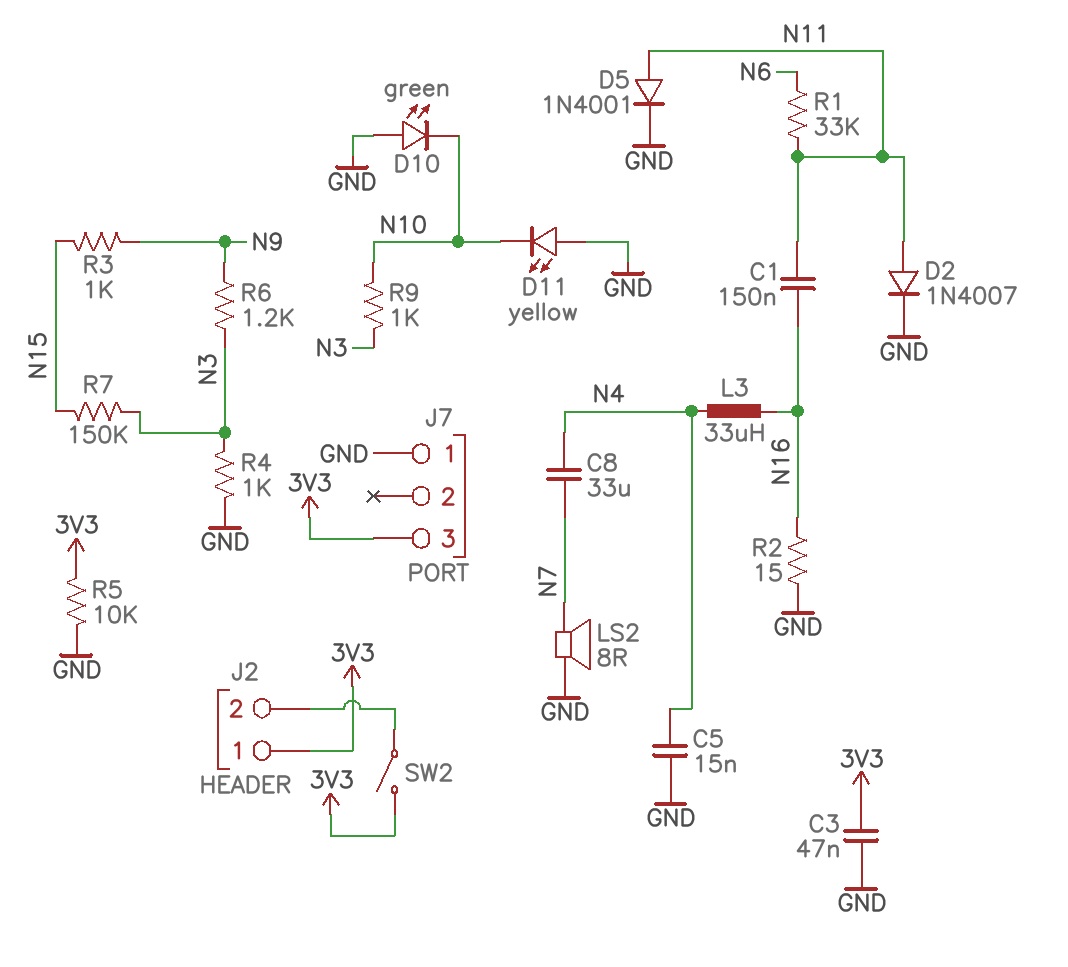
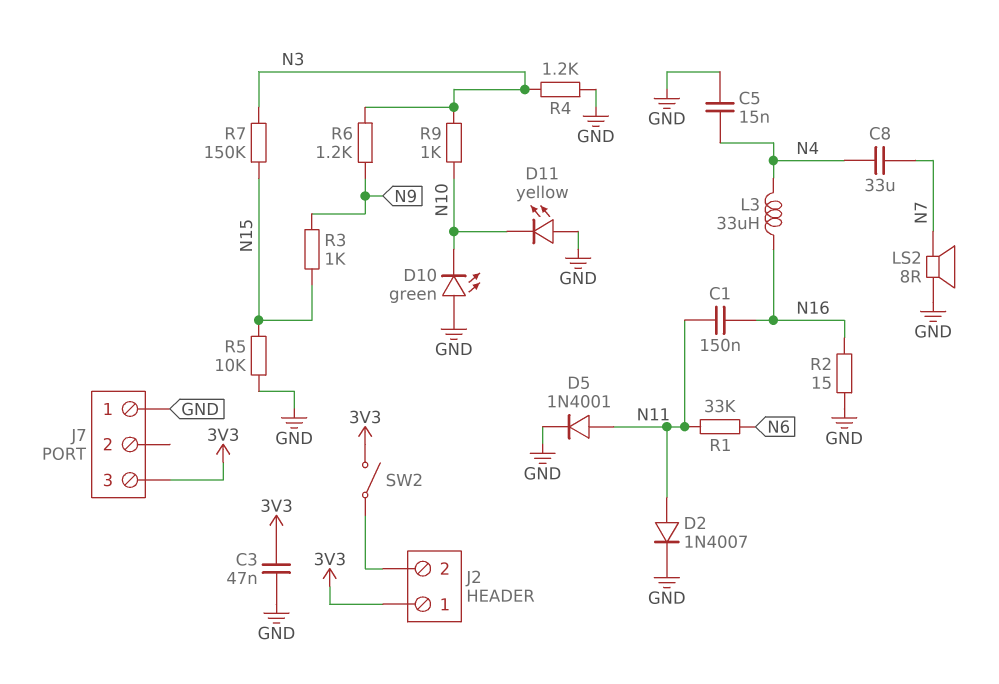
R4: 1k (GND, N3) -> 1.2k (GND, N3)
R5: 10k (3V3, GND) -> 10k (GND, N15)

